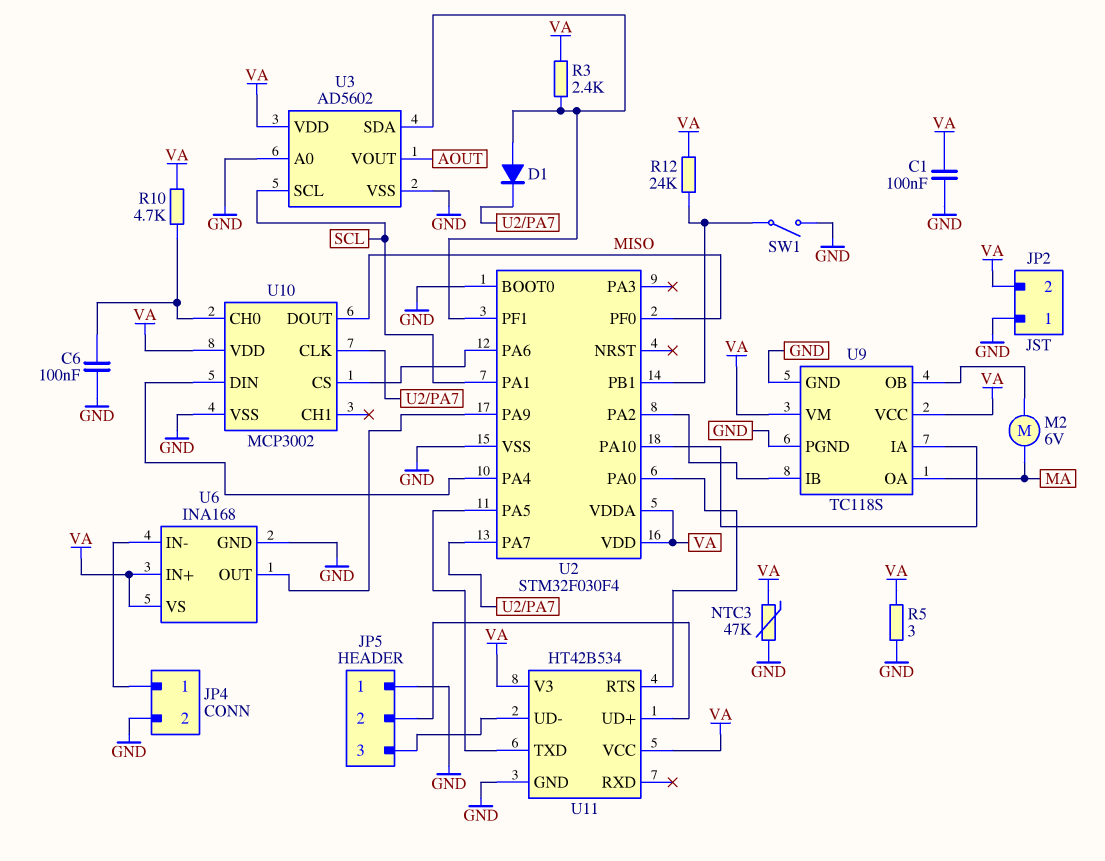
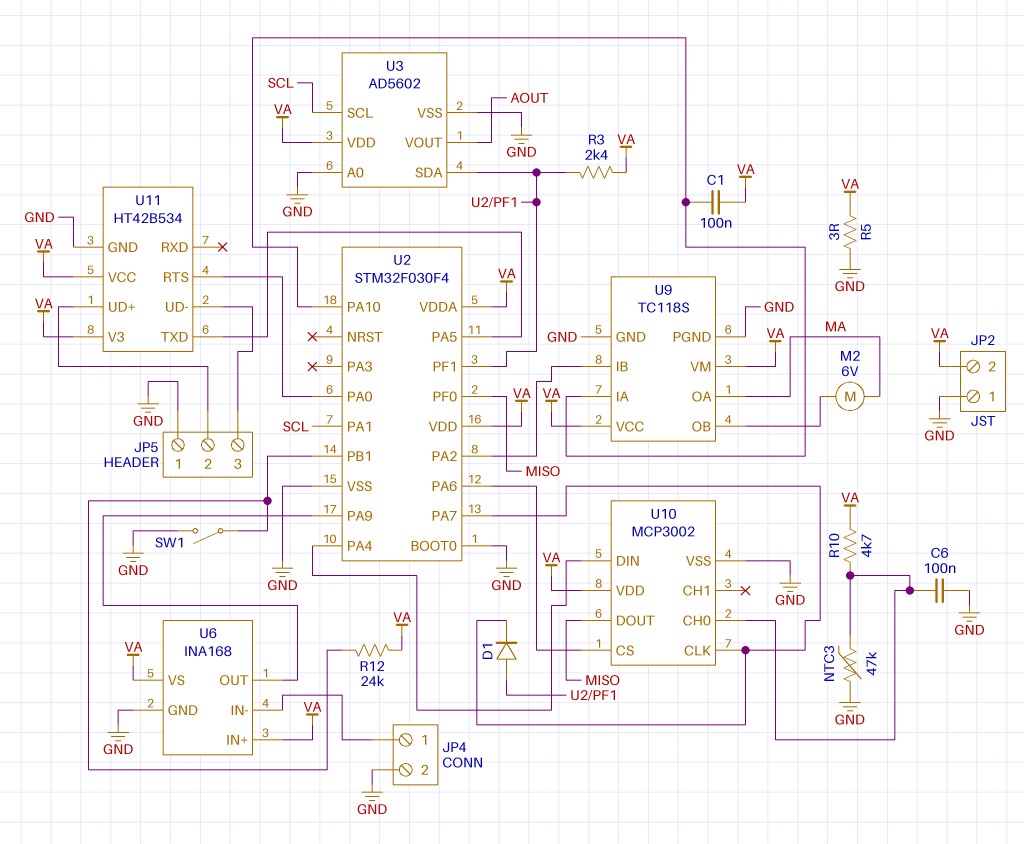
C1: 100nF (GND, VA) -> 100nF (U2/PA10, VA)
NTC3: 47k (GND, VA) -> 47k (GND, U10/CH0)

